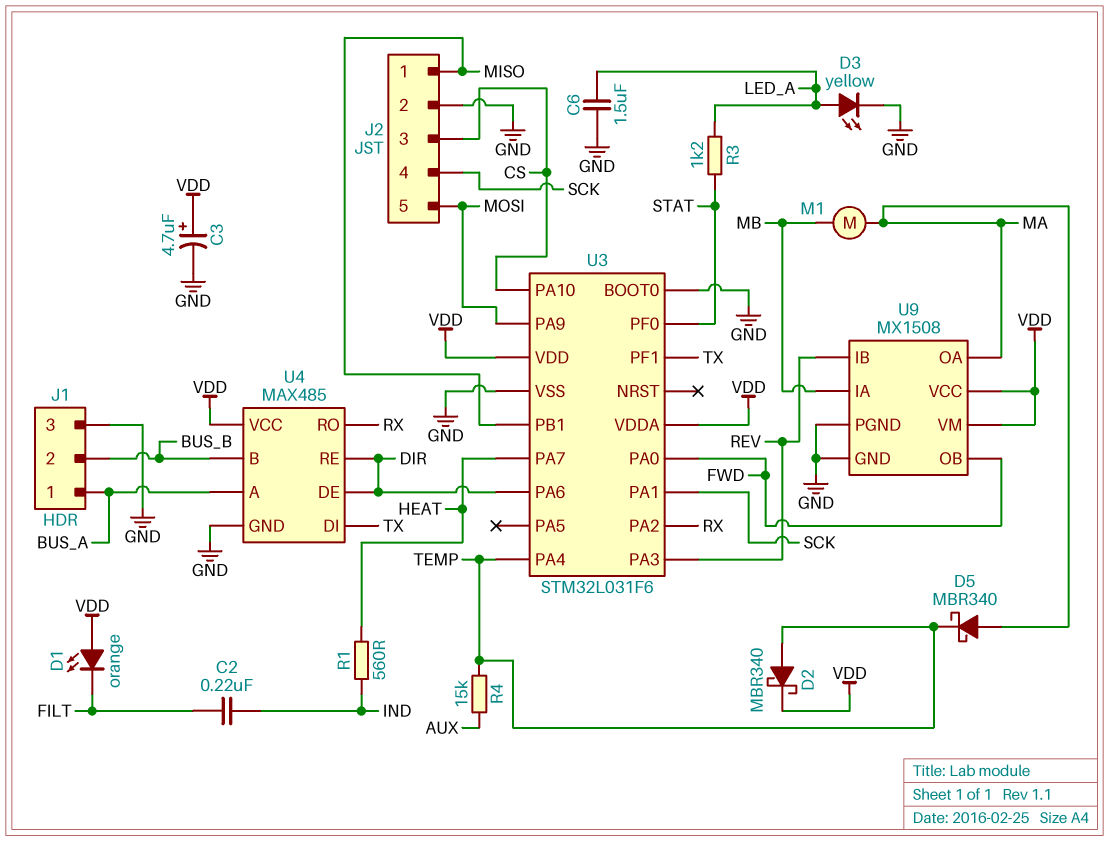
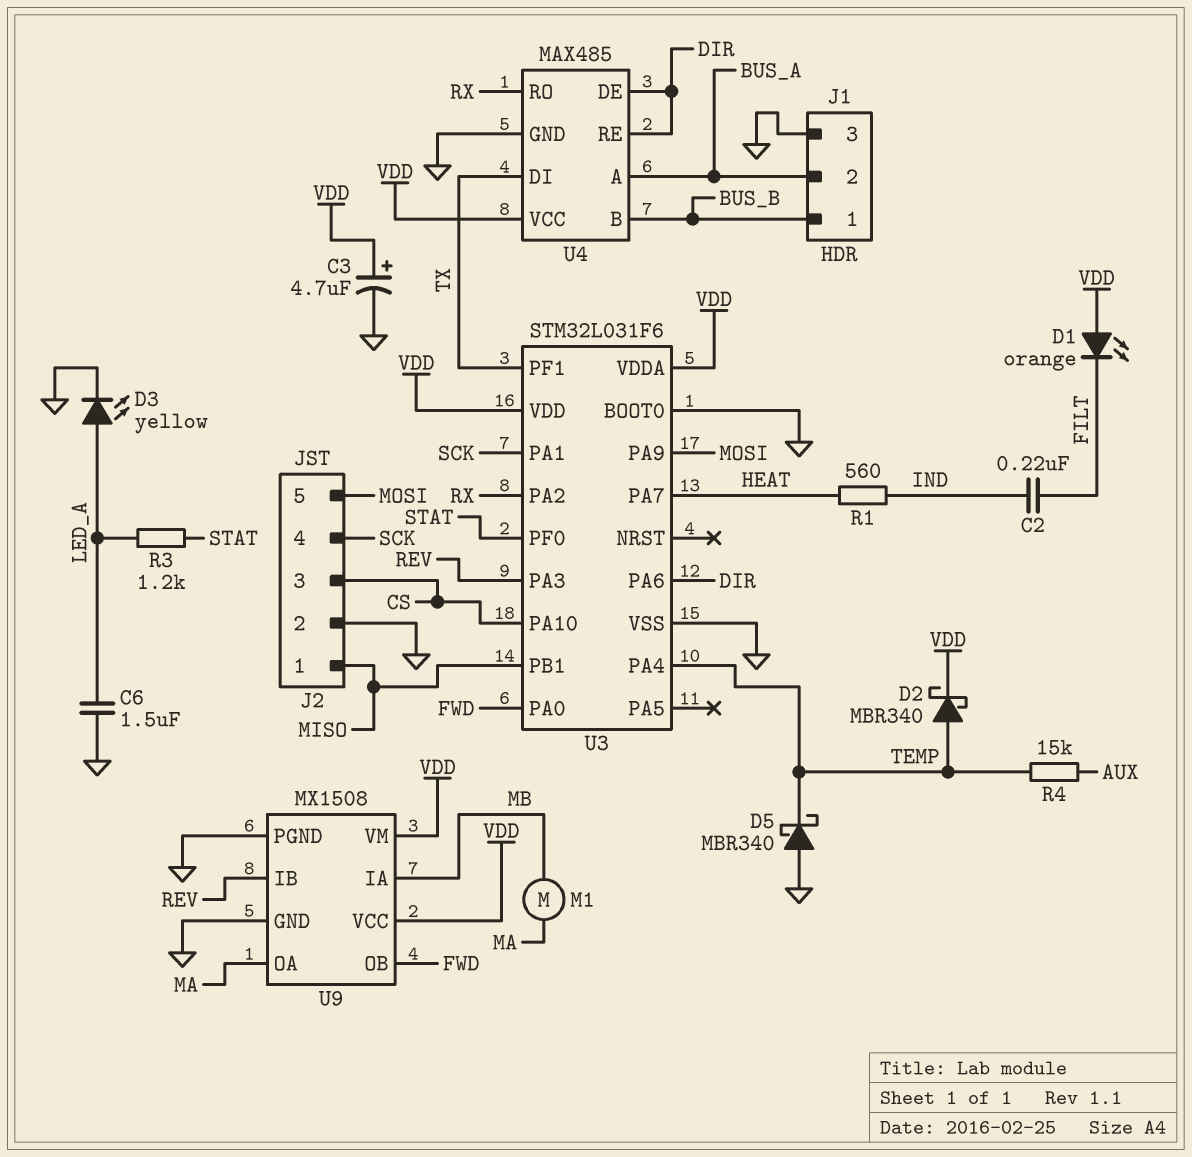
D5: schottky MBR340 (A MA, K TEMP) -> schottky MBR340 (A GND, K TEMP)
J1 pin 1: BUS_A -> BUS_B
J1 pin 2: BUS_B -> BUS_A

